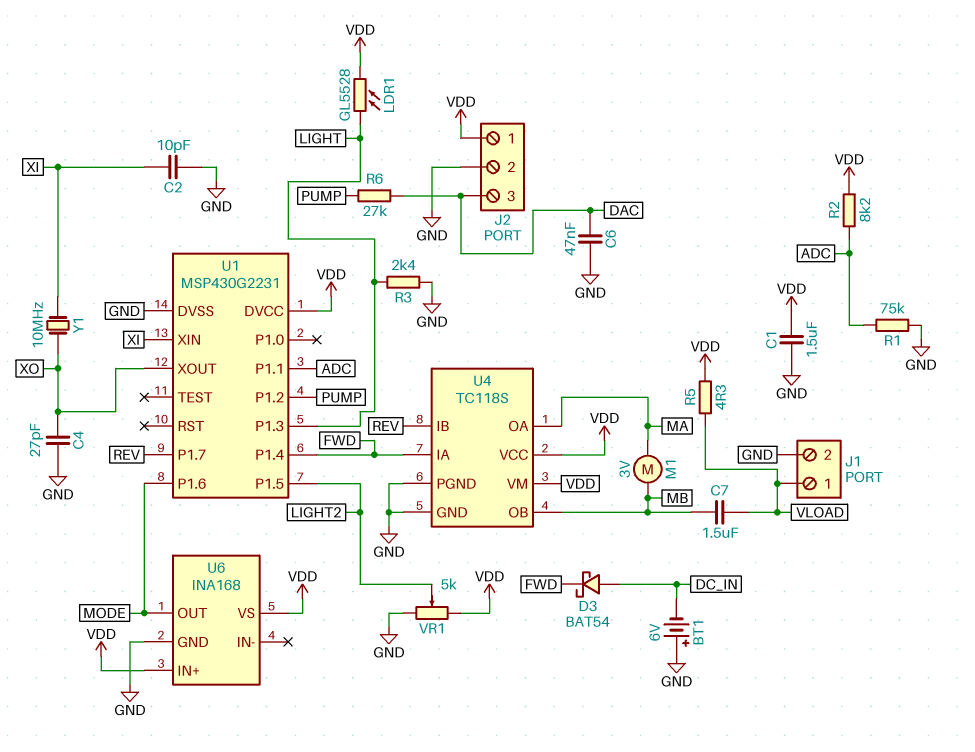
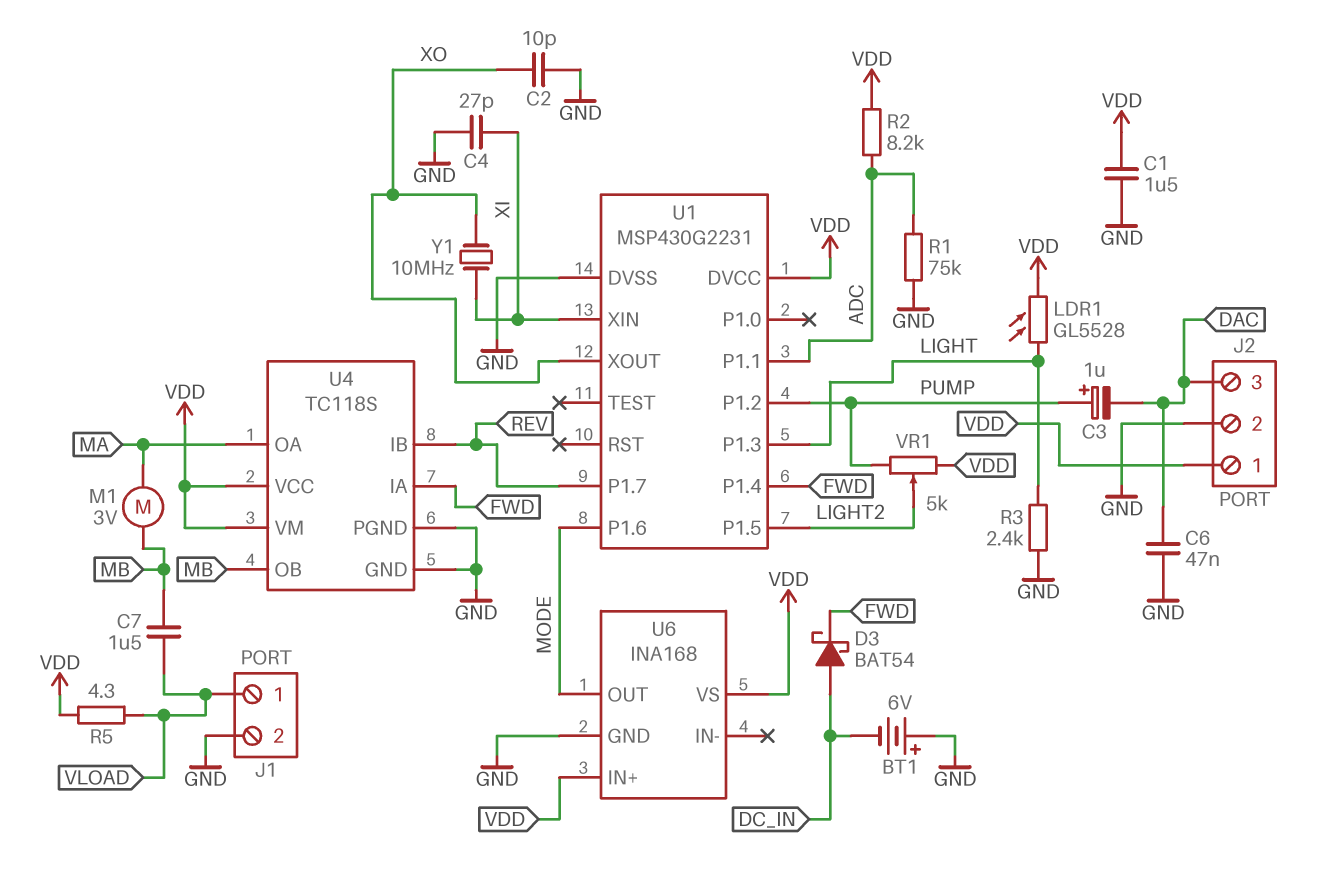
C2: 10pF (GND, XI) -> 10pF (GND, XO)
C3: none -> 1uF (plus PUMP, minus DAC)
C4: 27pF (GND, XO) -> 27pF (GND, XI)
R6: 27k (DAC, PUMP) -> none
VR1: 5k (GND, VDD, wiper LIGHT2) -> 5k (PUMP, VDD, wiper LIGHT2)

